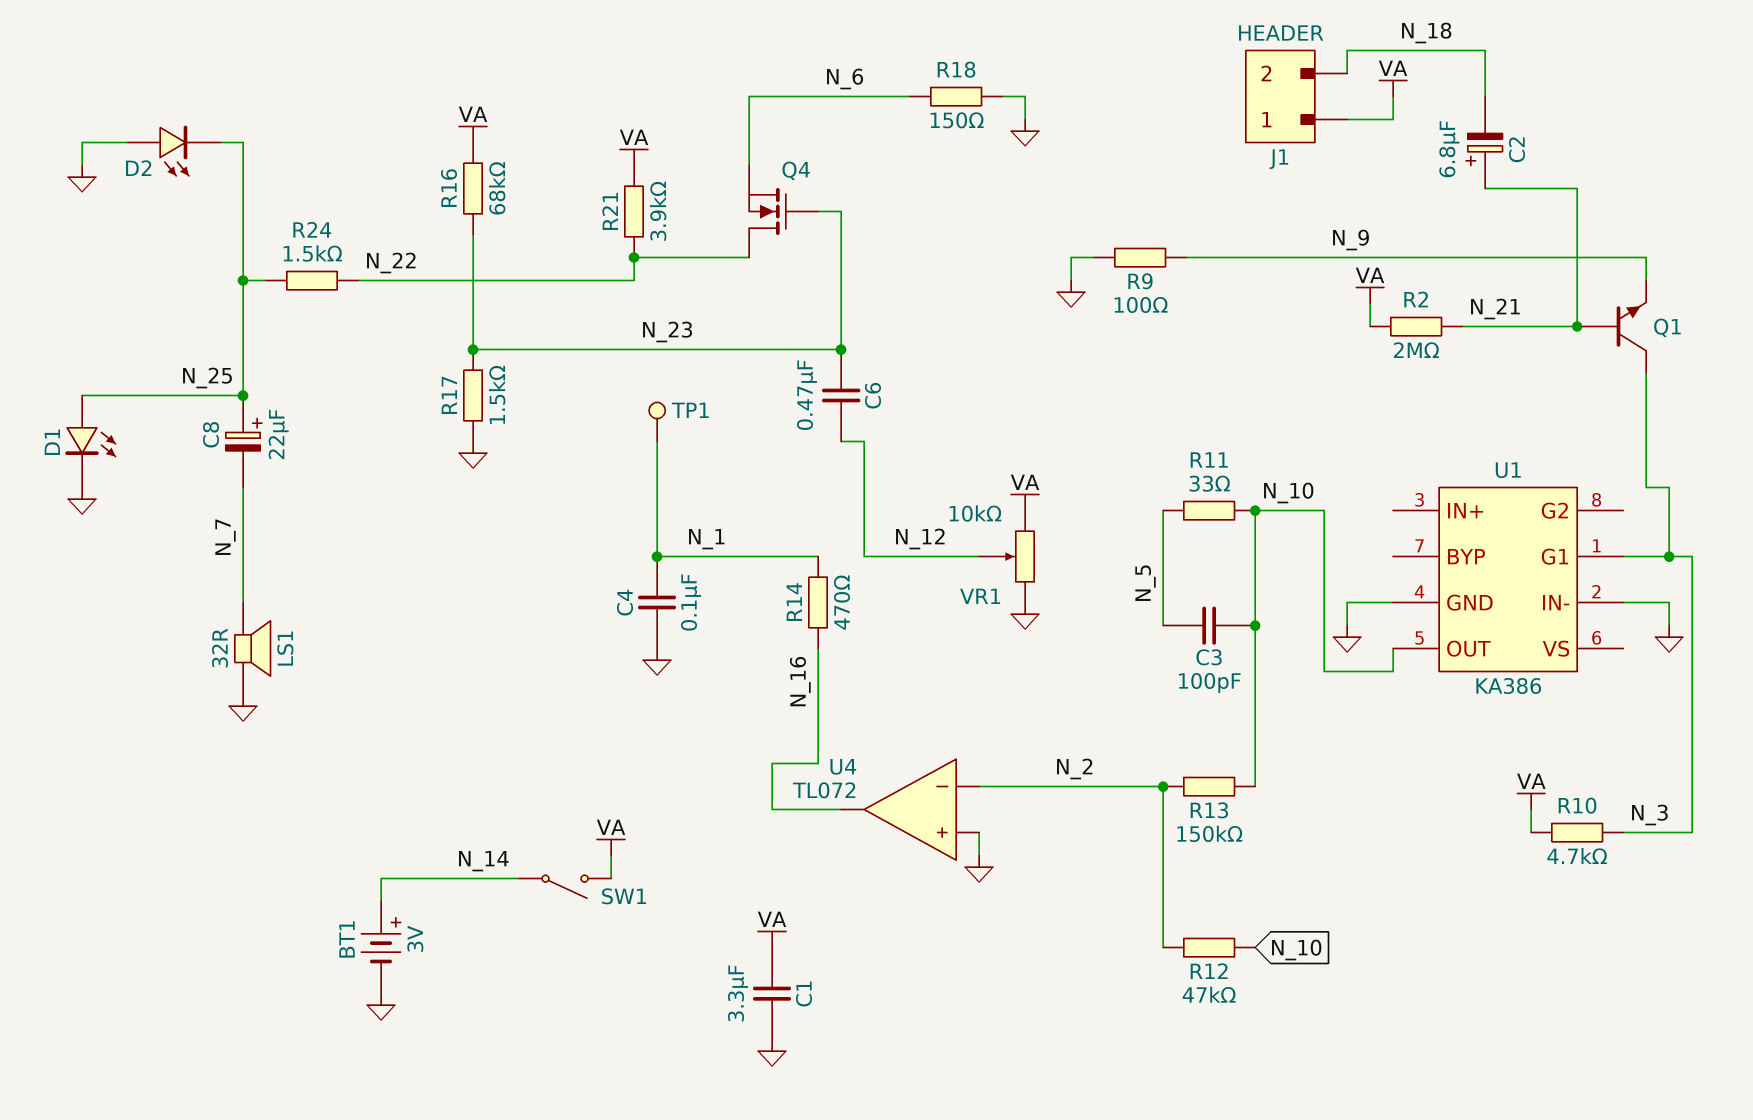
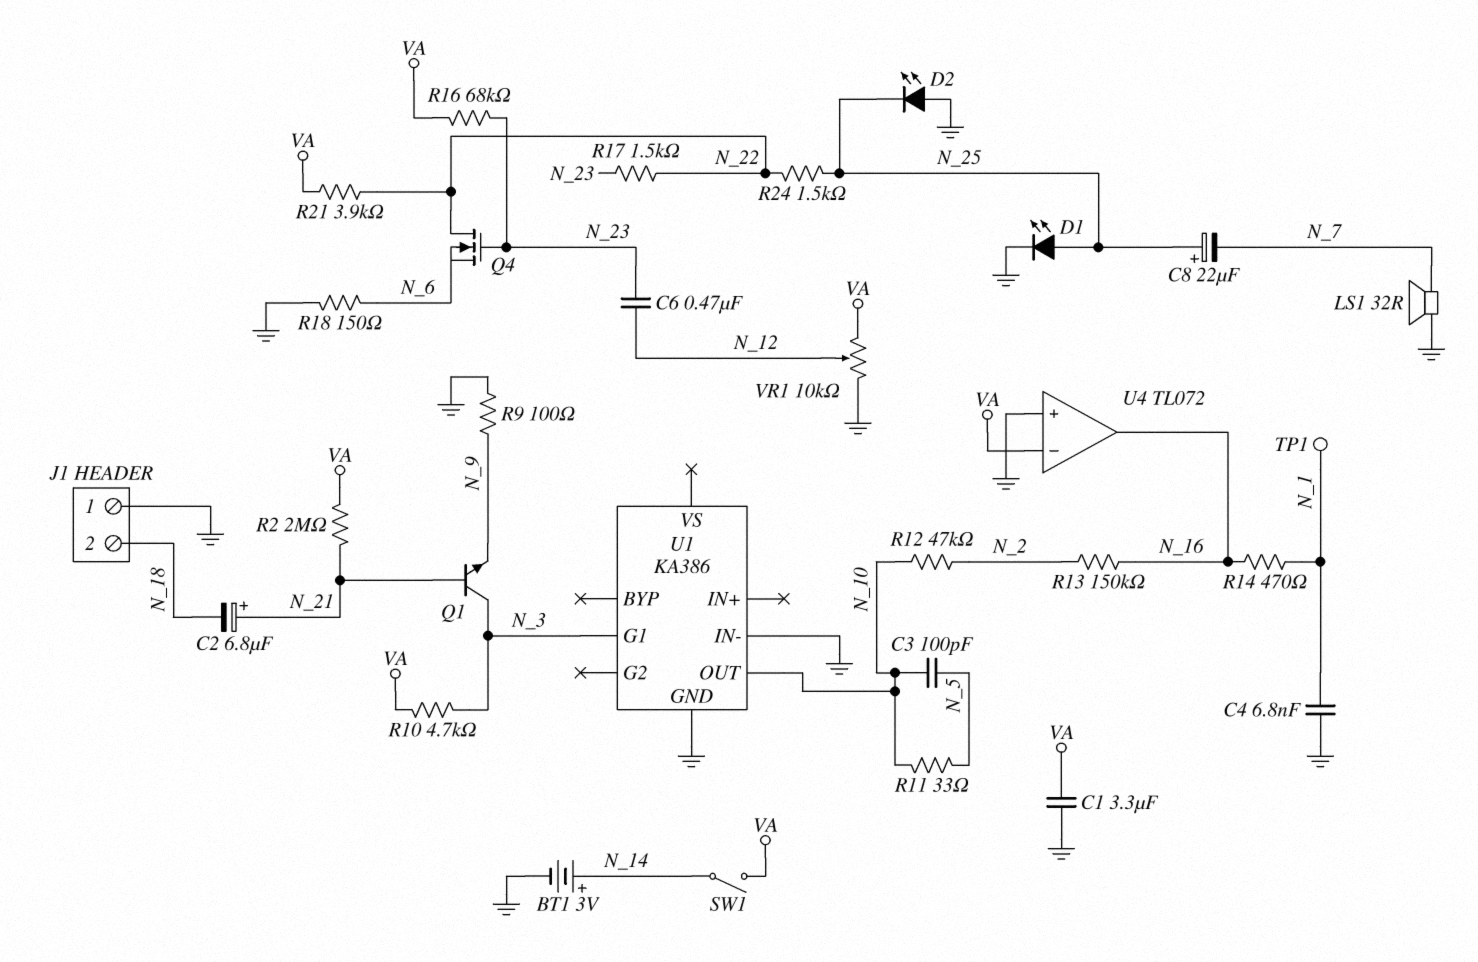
C4: 100nF (GND, N_1) -> 6.8nF (GND, N_1)
J1 pin 1: VA -> GND
R13: 150k (N_2, N_10) -> 150k (N_2, N_16)
R17: 1.5k (GND, N_23) -> 1.5k (N_22, N_23)
U4 pin in-: N_2 -> VA

